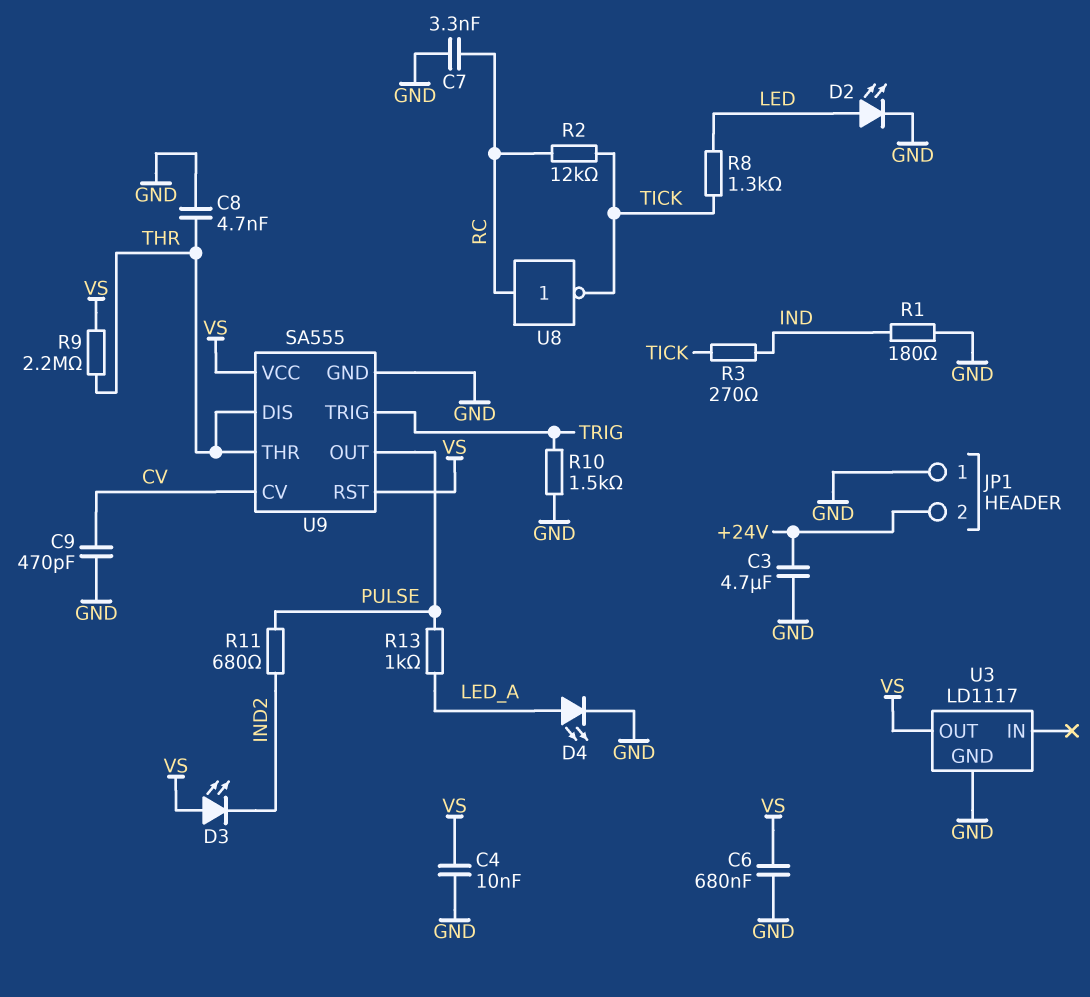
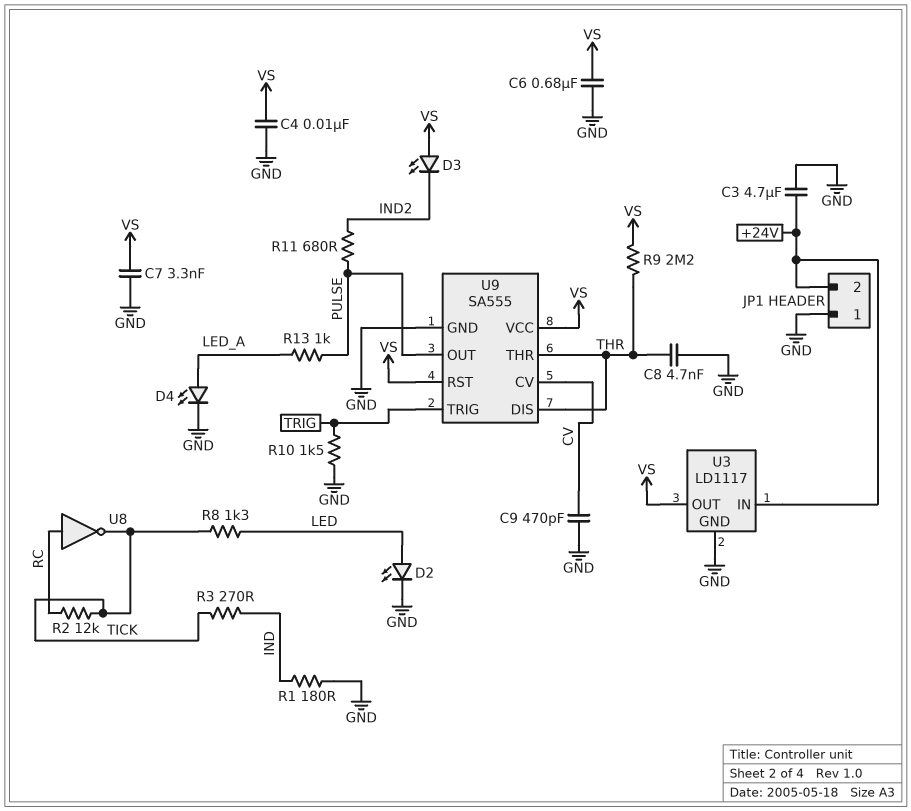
C7: 3.3nF (GND, RC) -> 3.3nF (GND, VS)
U3 pin IN: none -> +24V

